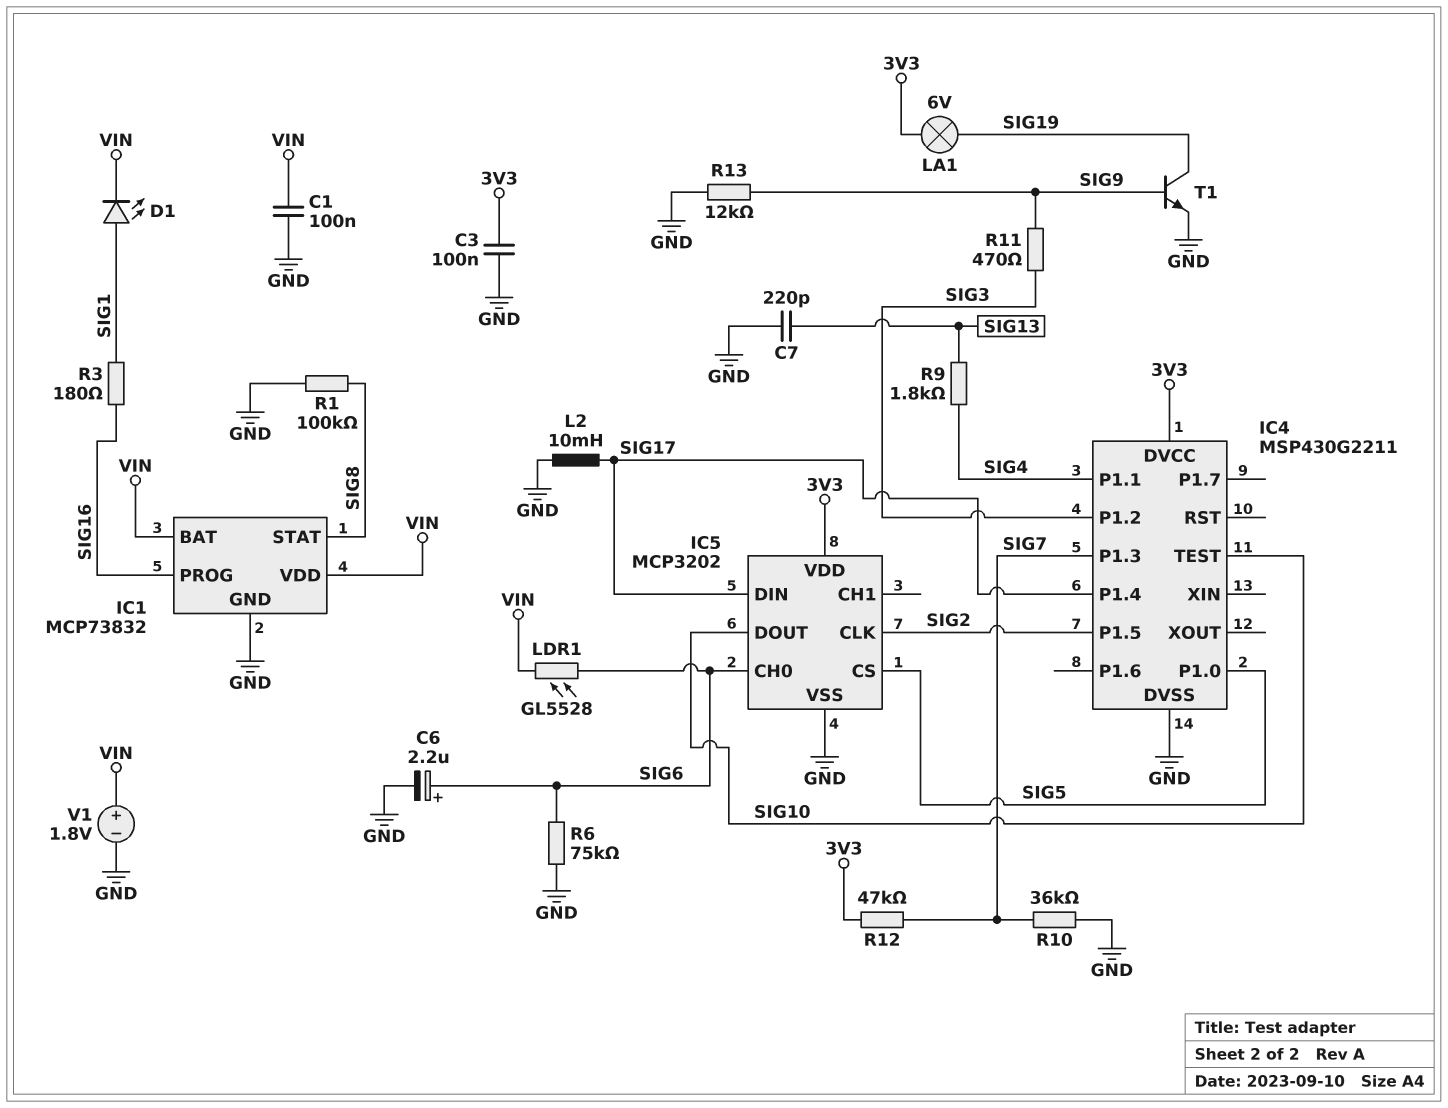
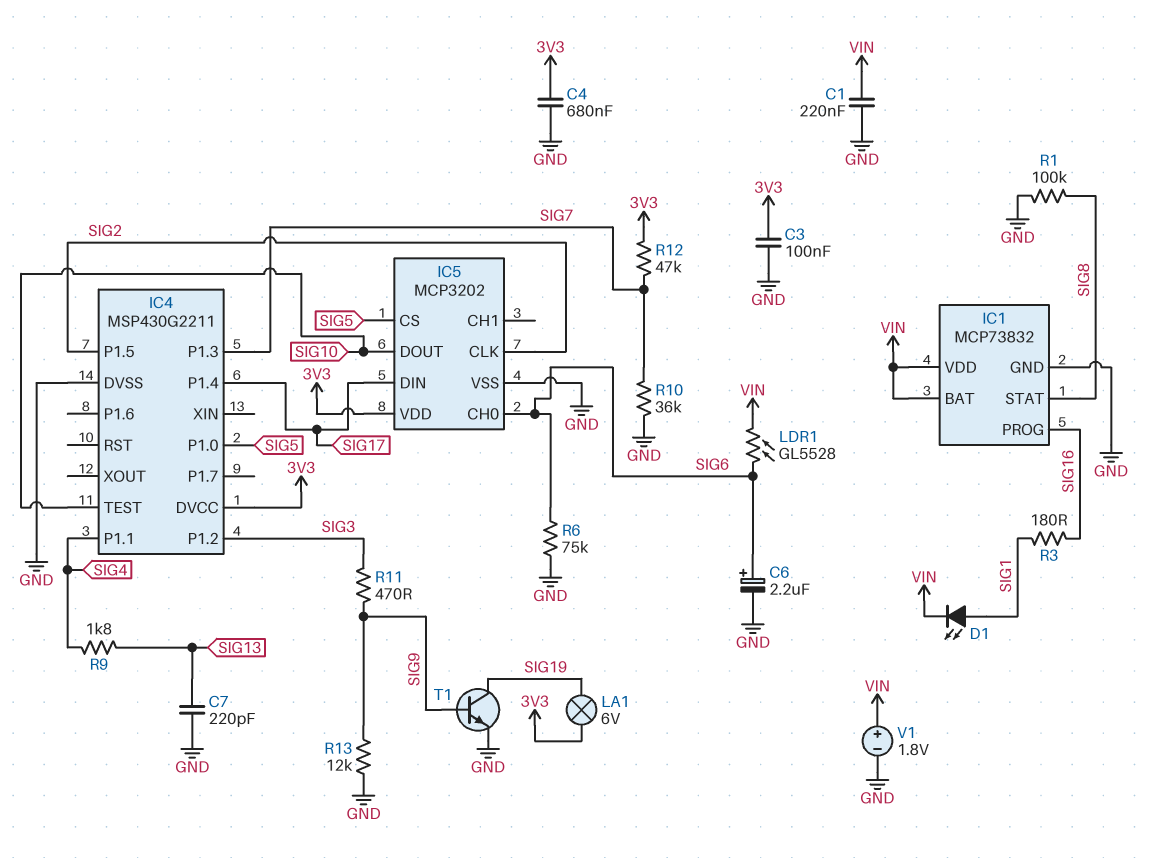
C1: 100nF (GND, VIN) -> 220nF (GND, VIN)
C4: none -> 680nF (3V3, GND)
L2: 10mH (GND, SIG17) -> none

